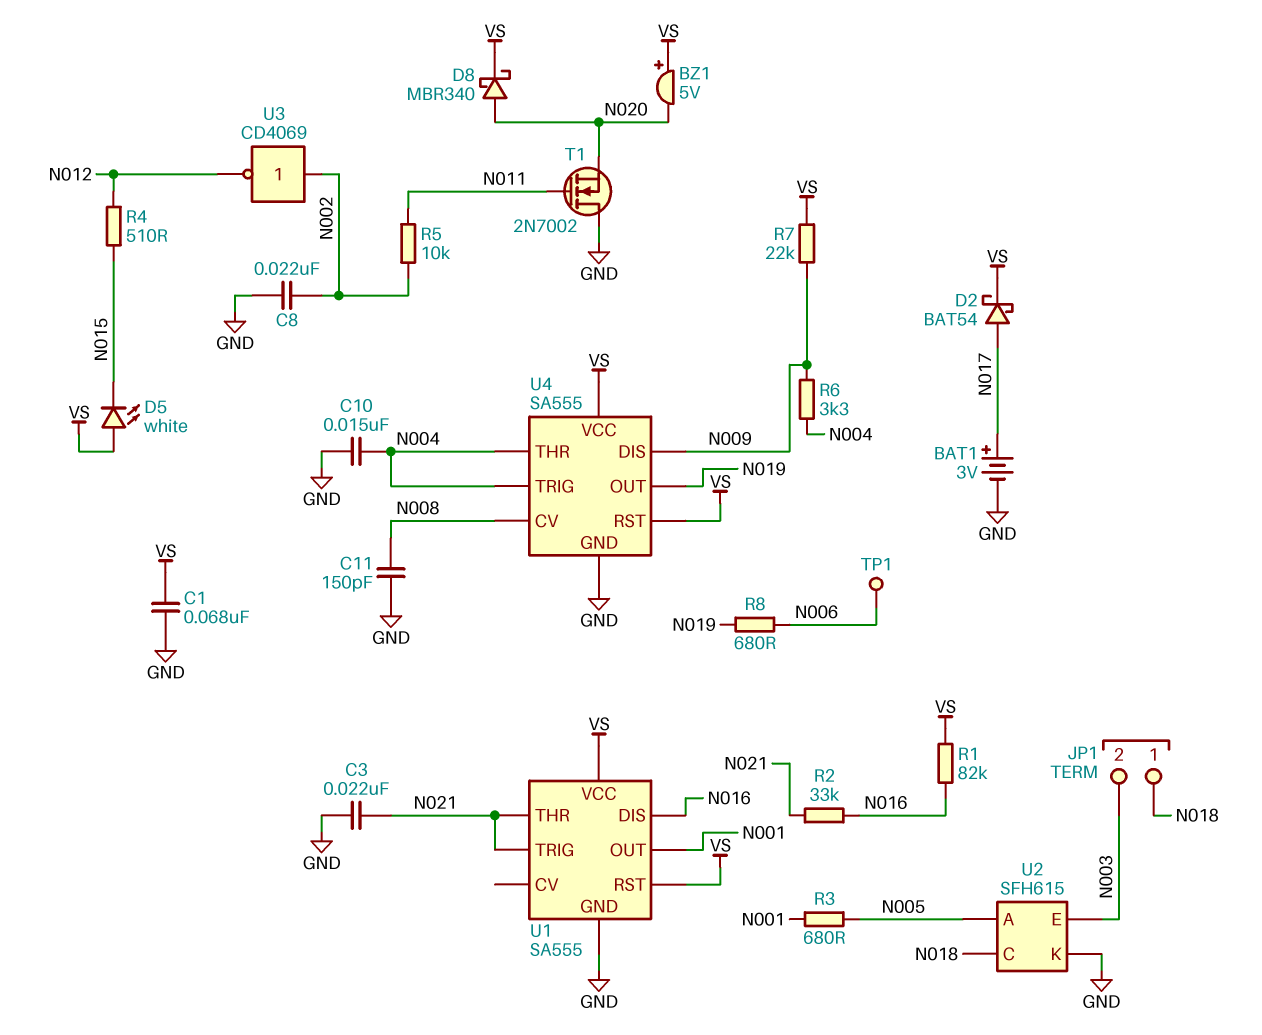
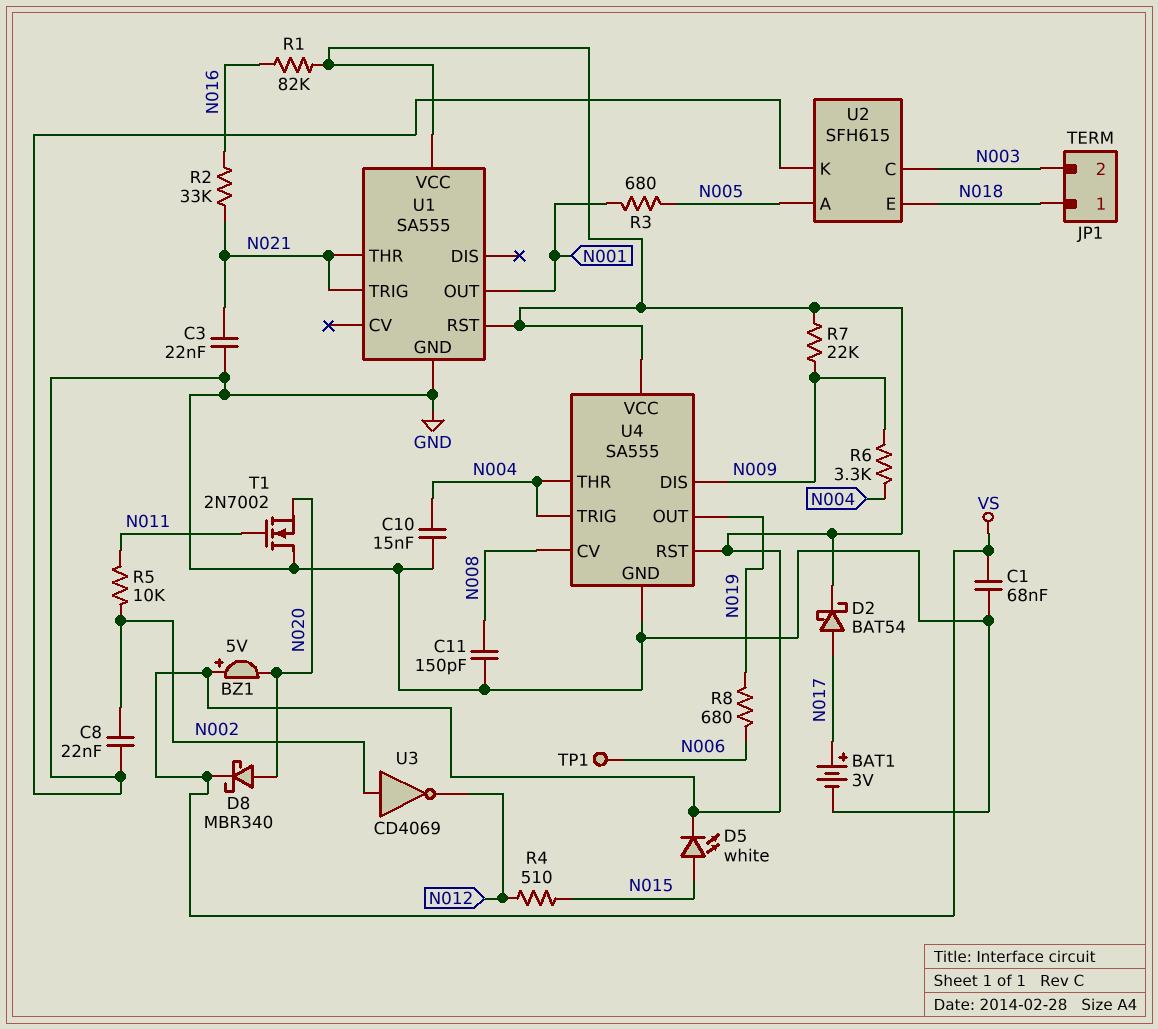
D5: LED white (A VS, K N015) -> LED white (A N015, K VS)
U1 pin DIS: N016 -> none
U2 pin C: N018 -> N003
U2 pin E: N003 -> N018

